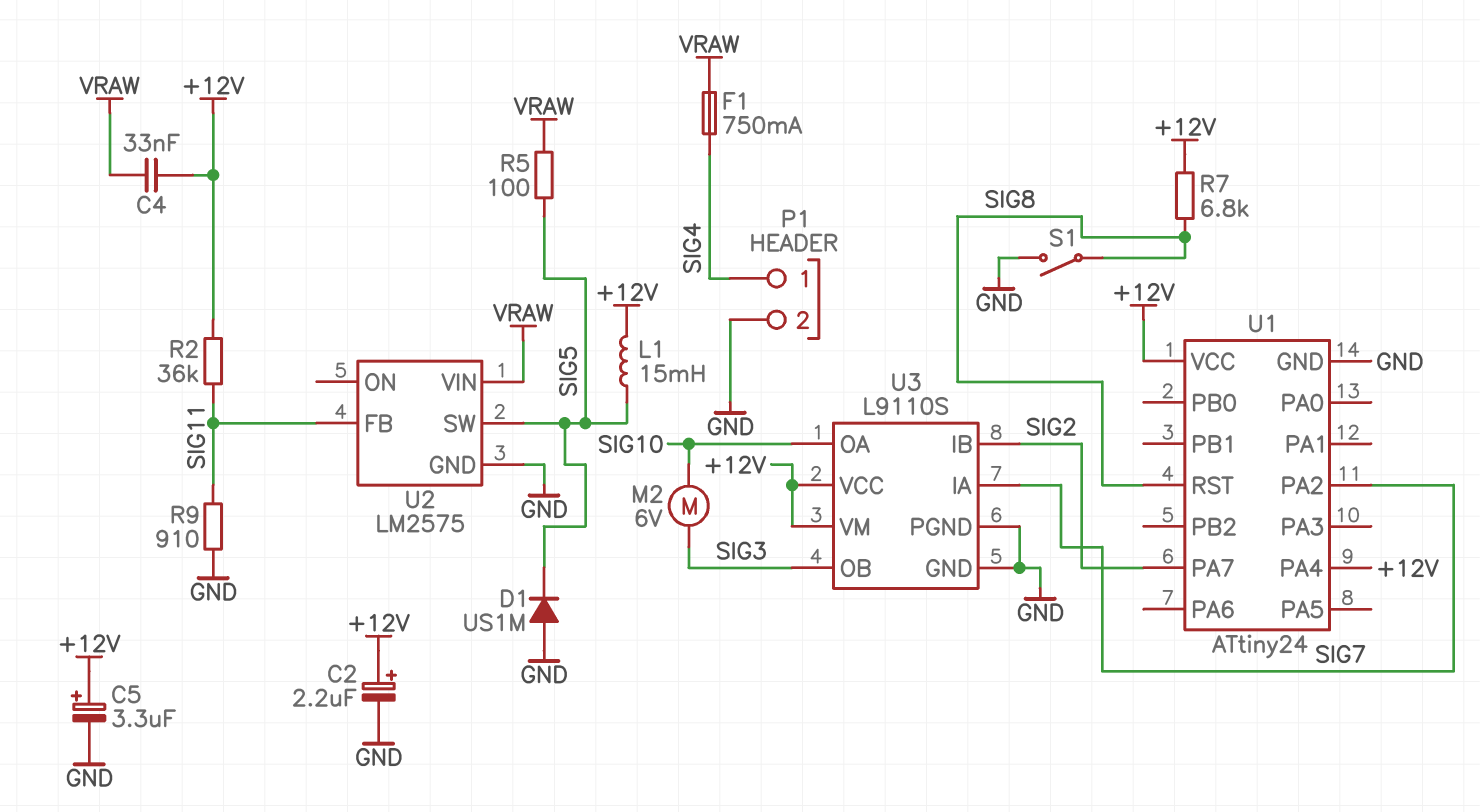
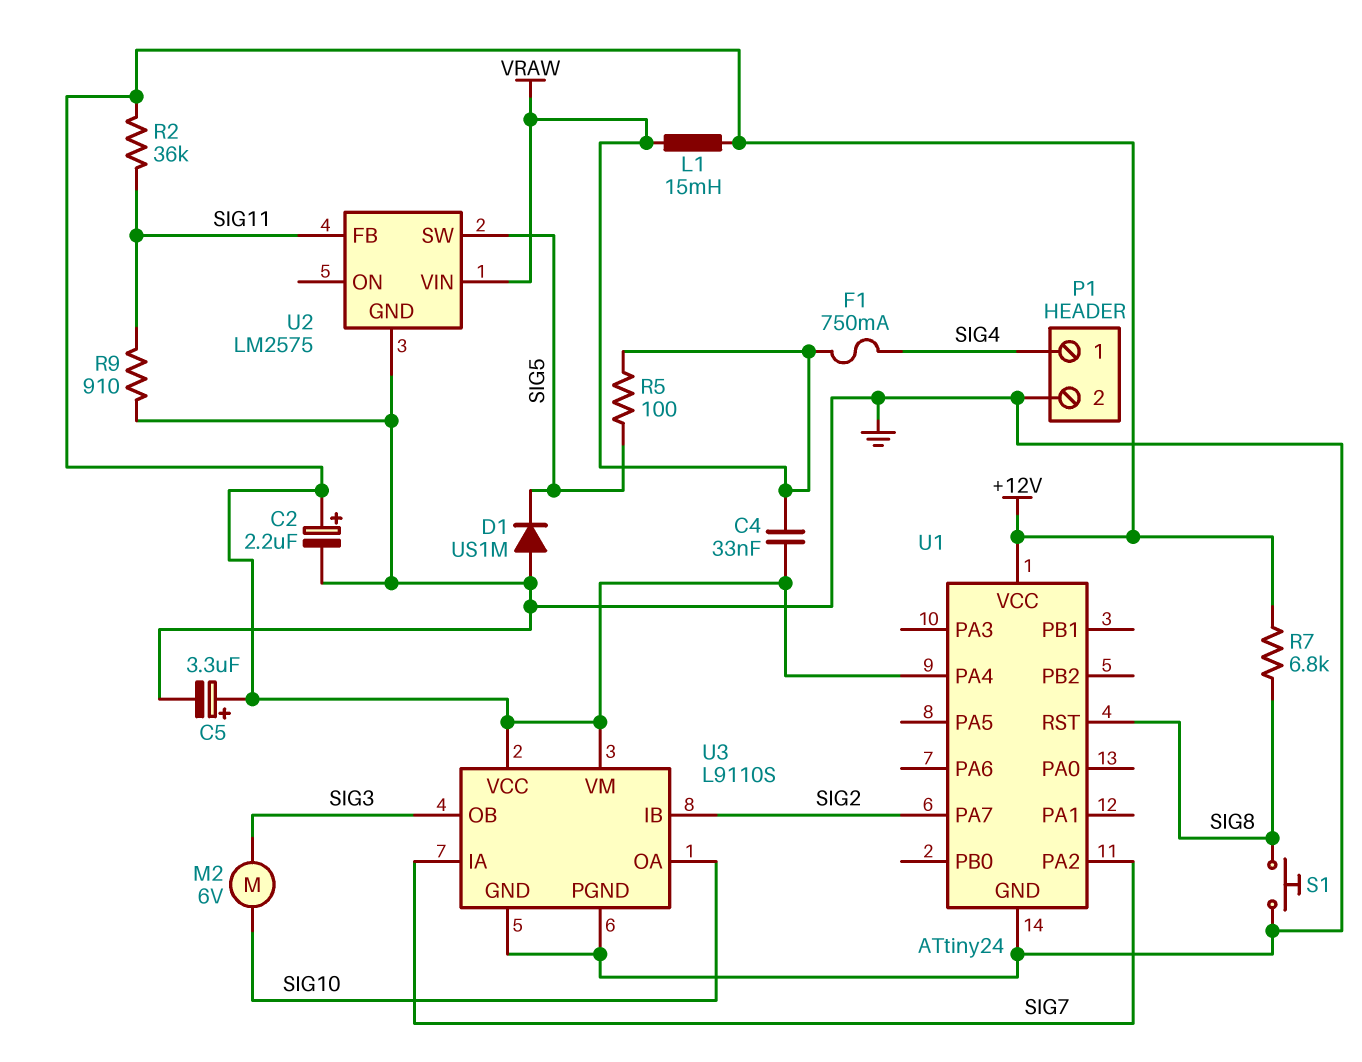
L1: 15mH (+12V, SIG5) -> 15mH (+12V, VRAW)
S1: switch (GND, SIG8) -> button (GND, SIG8)

